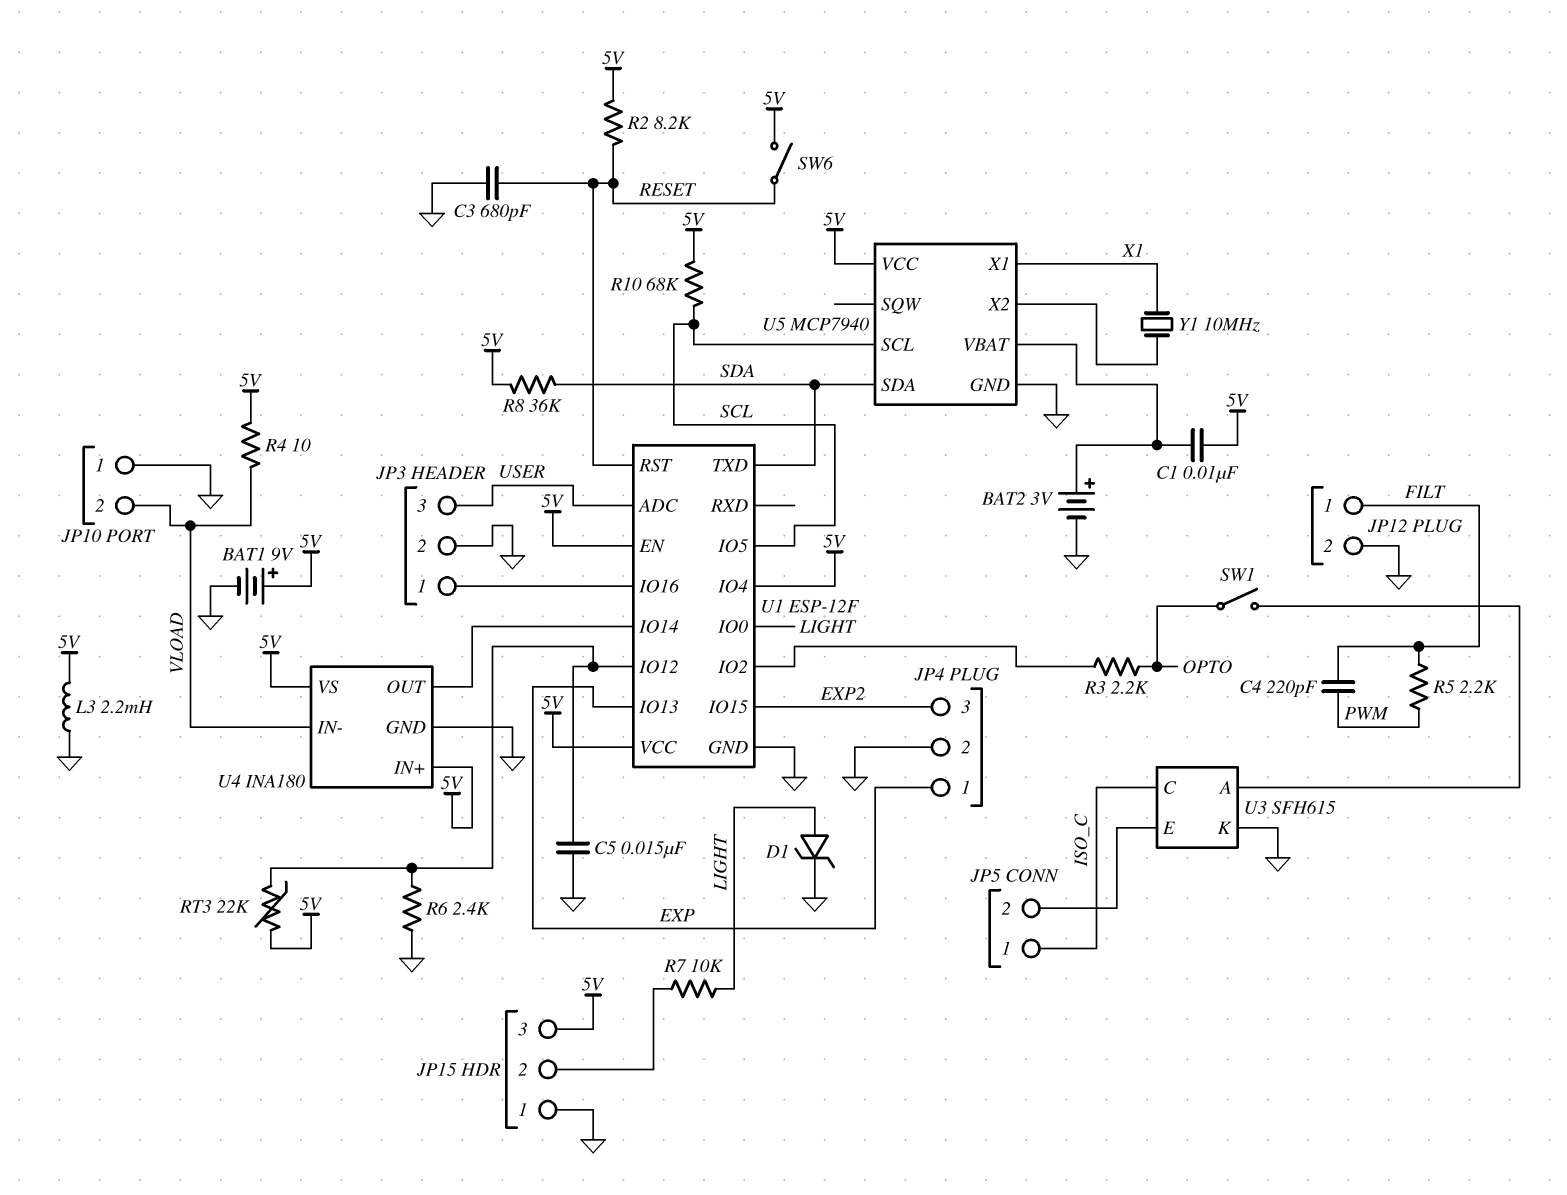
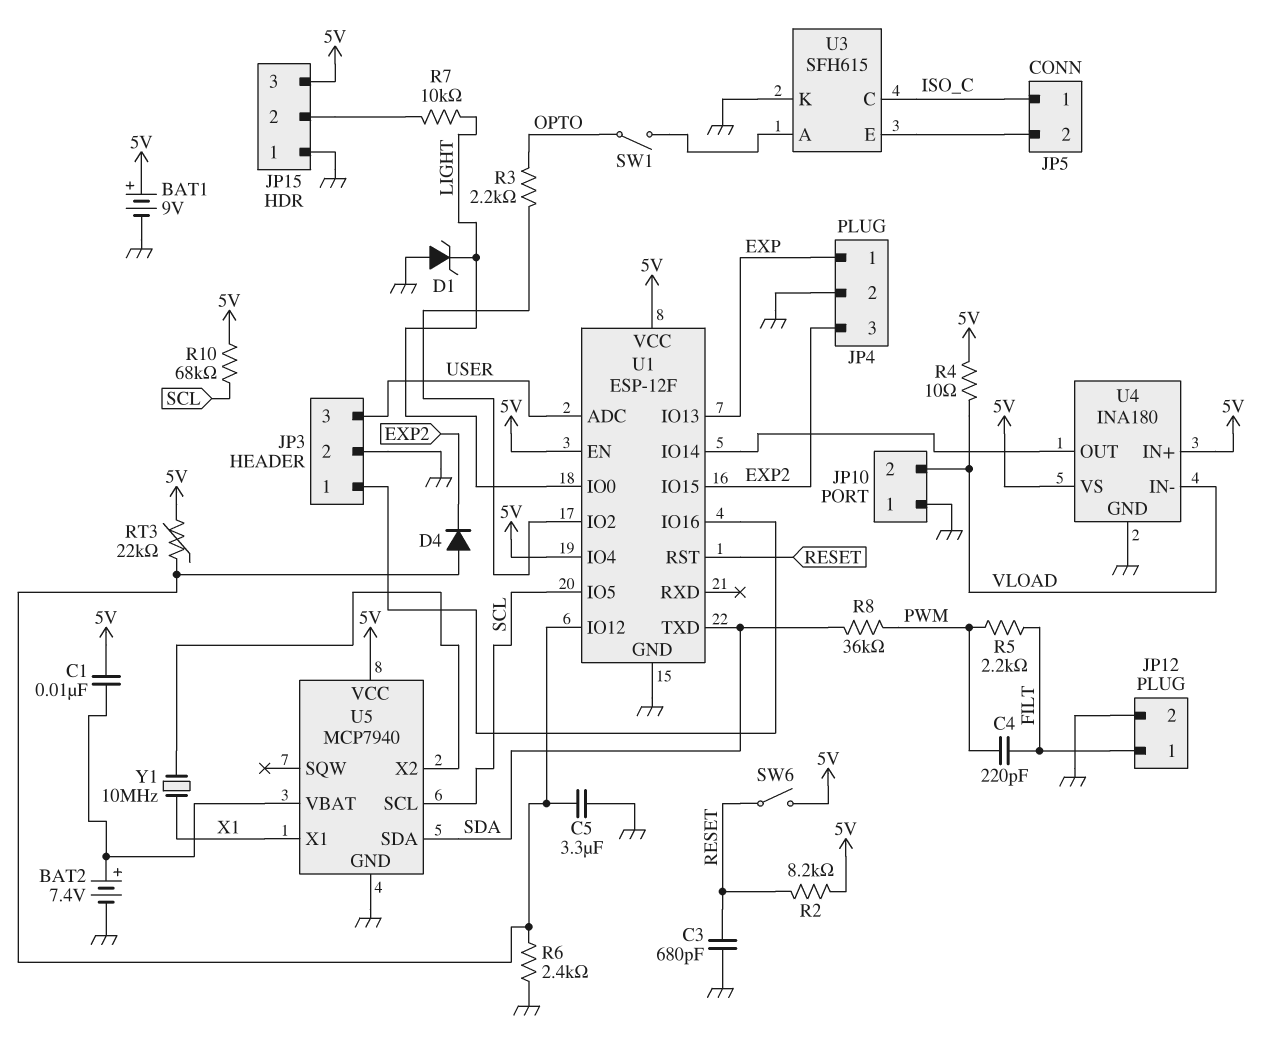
BAT2: 3V (plus U5/VBAT, minus GND) -> 7.4V (plus U5/VBAT, minus GND)
C5: 15nF (GND, U1/IO12) -> 3.3uF (GND, U1/IO12)
D1: zener (A LIGHT, K GND) -> zener (A GND, K LIGHT)
D4: none -> diode (A U1/IO12, K EXP2)
L3: 2.2mH (5V, GND) -> none
R8: 36k (5V, SDA) -> 36k (PWM, SDA)

